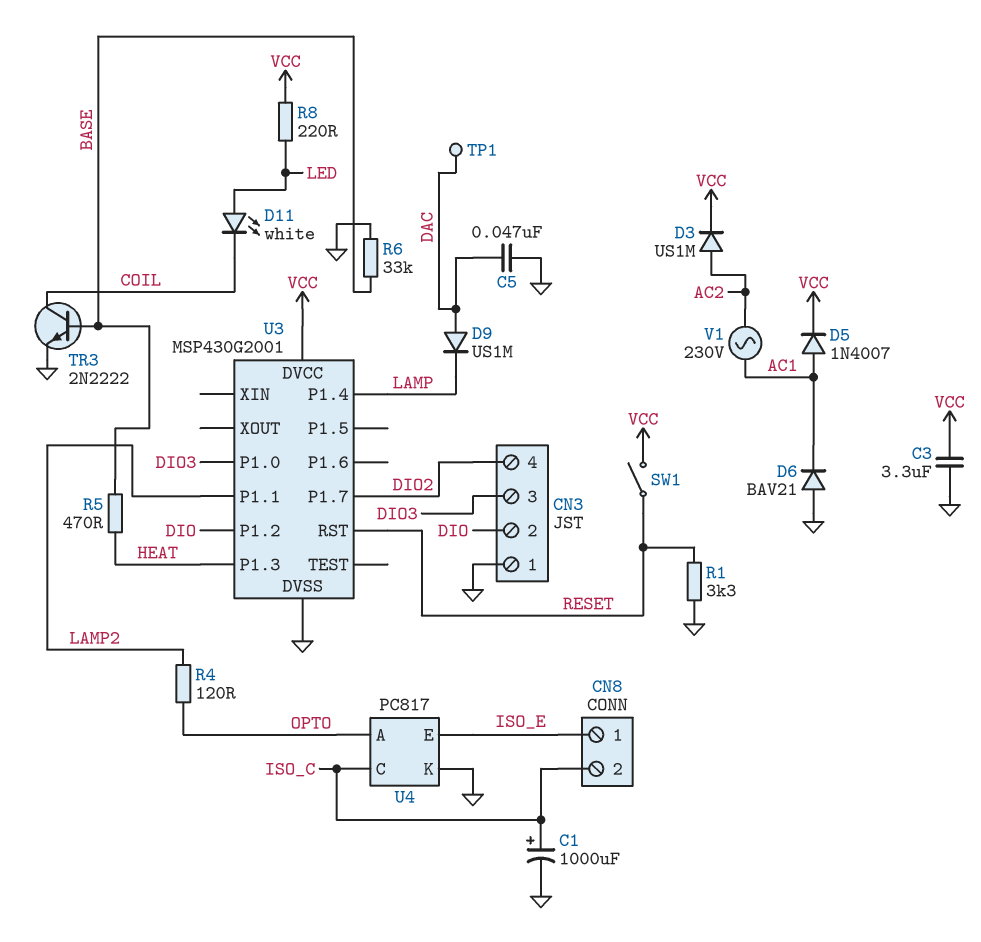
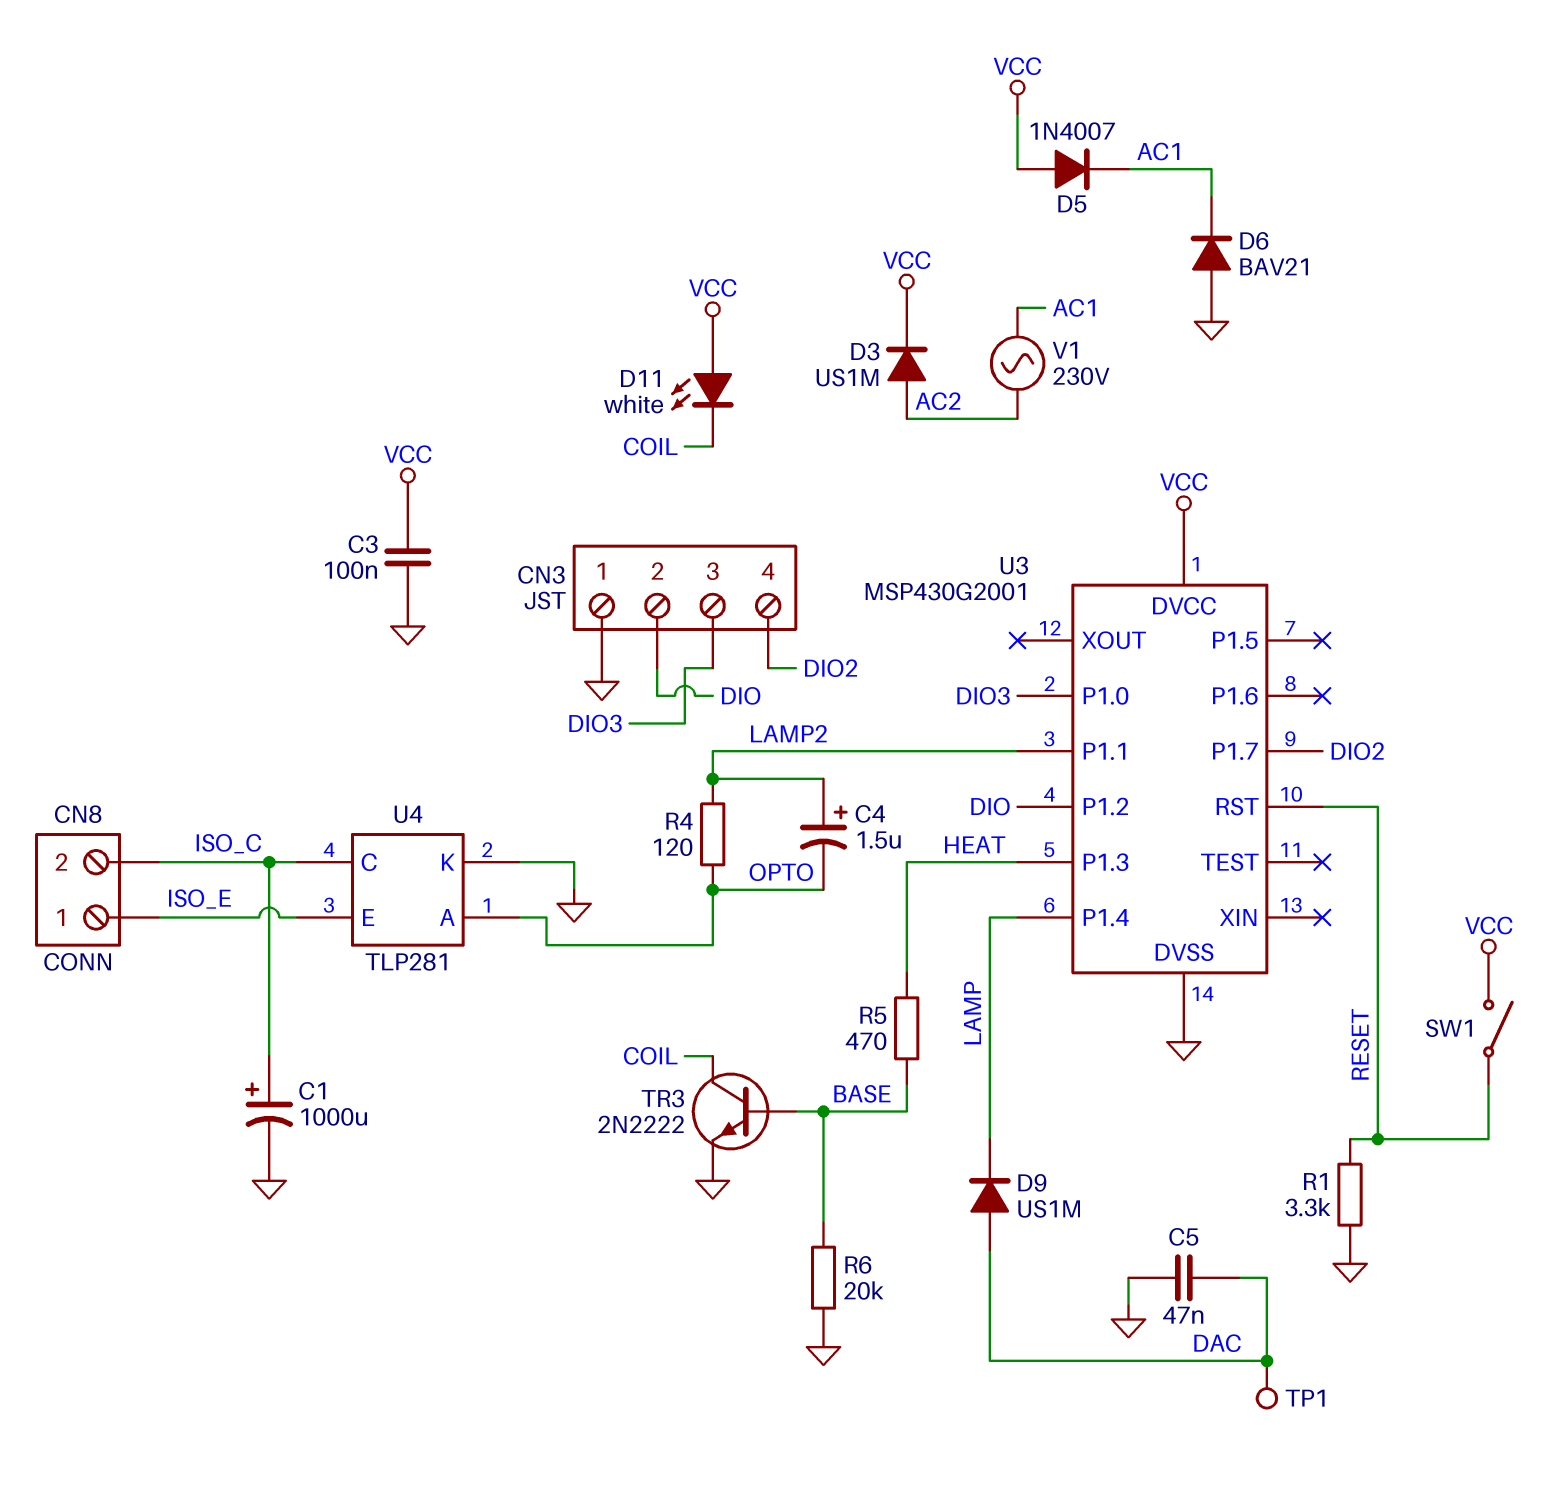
C3: 3.3uF (GND, VCC) -> 100nF (GND, VCC)
C4: none -> 1.5uF (plus LAMP2, minus OPTO)
D5: diode 1N4007 (A AC1, K VCC) -> diode 1N4007 (A VCC, K AC1)
D11: LED white (A LED, K COIL) -> LED white (A VCC, K COIL)
R6: 33k (BASE, GND) -> 20k (BASE, GND)
R8: 220 (LED, VCC) -> none
U4: PC817 -> TLP281

